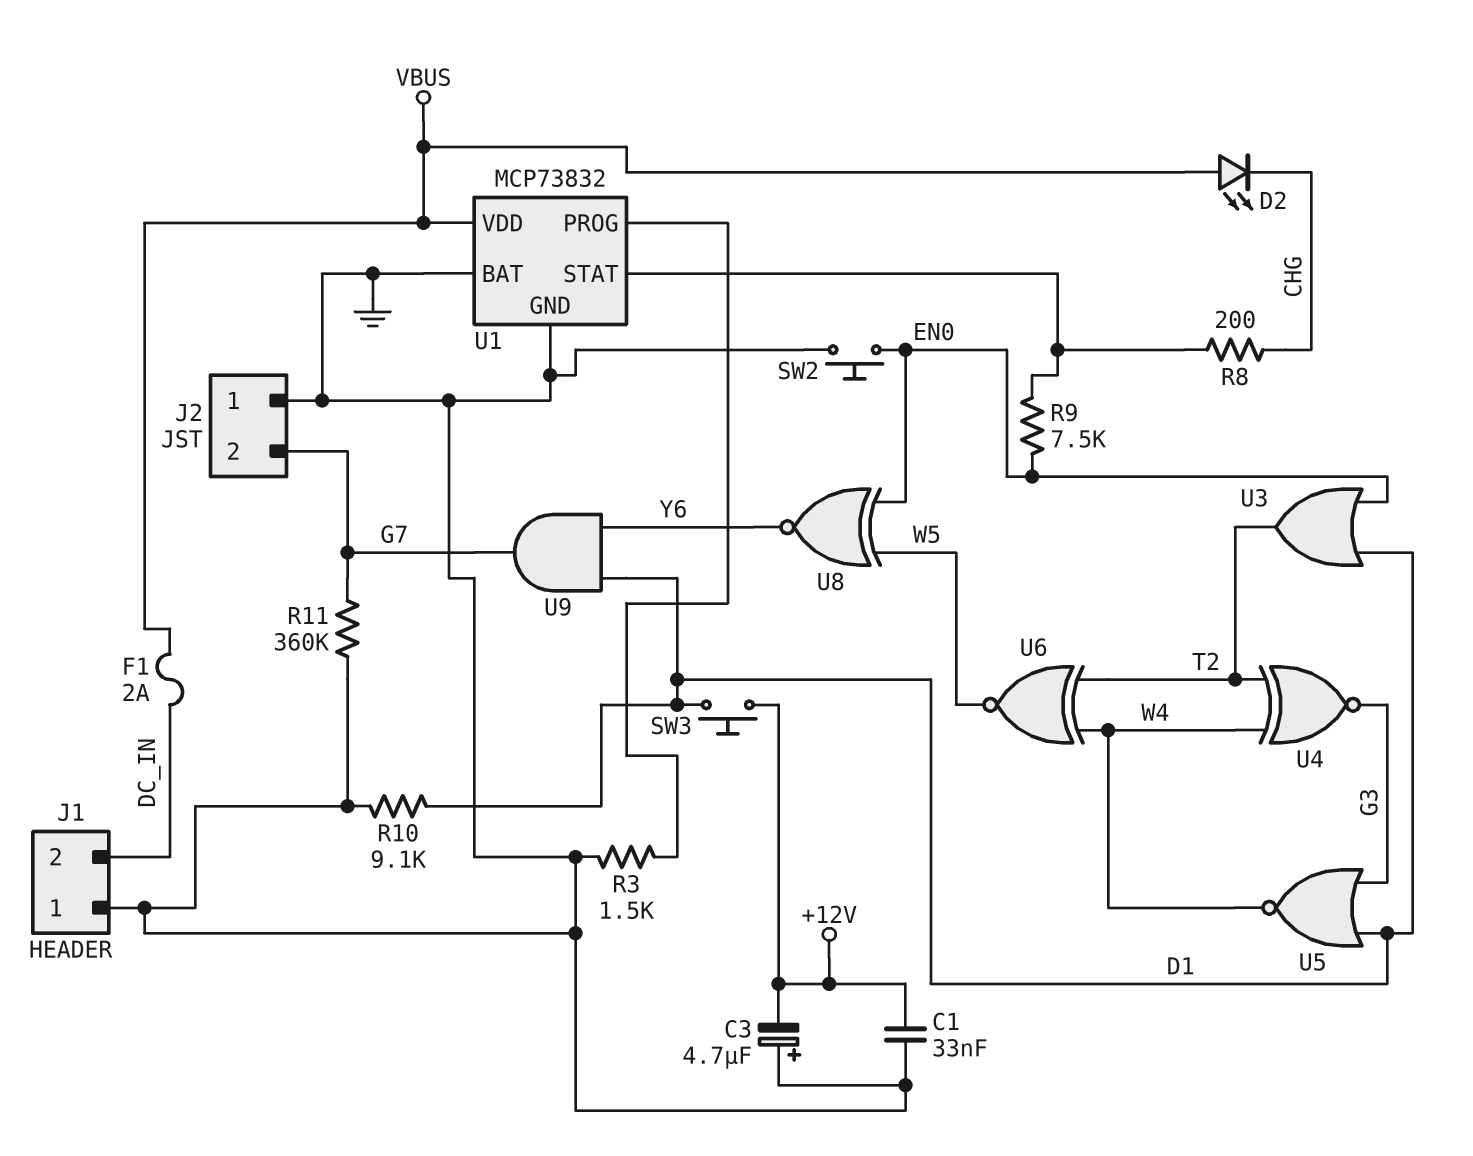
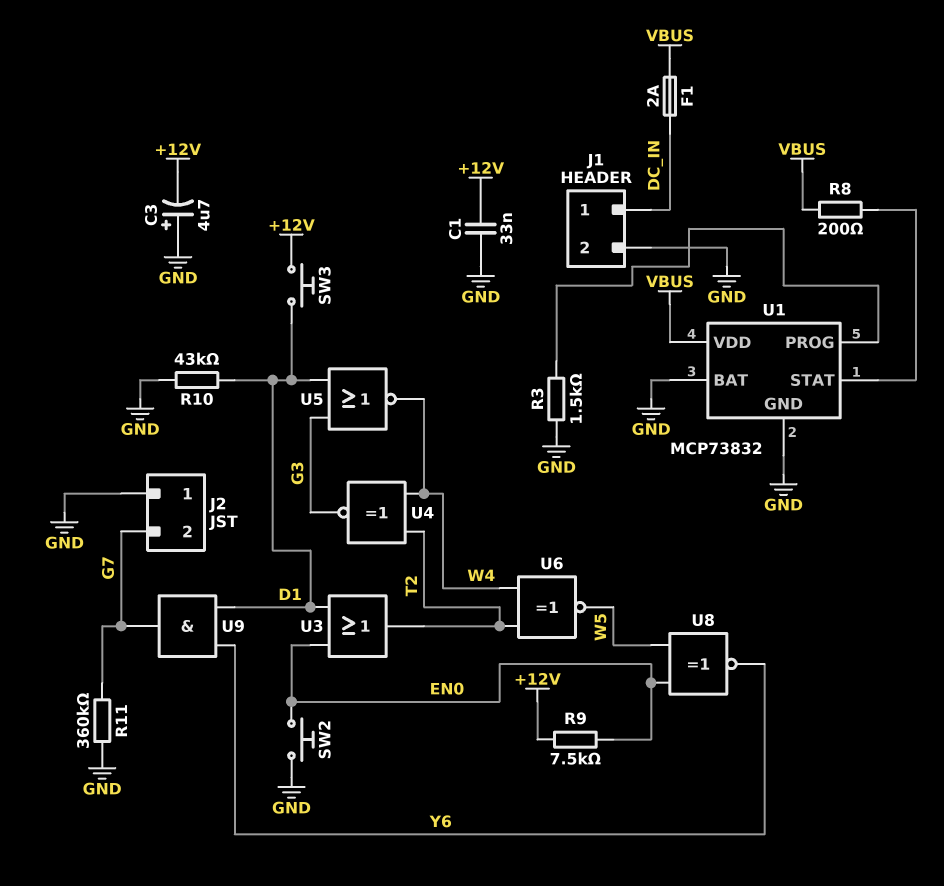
D2: LED (A VBUS, K CHG) -> none
J1 pin 1: GND -> DC_IN
J1 pin 2: DC_IN -> GND
R8: 200 (CHG, U1/STAT) -> 200 (U1/STAT, VBUS)
R9: 7.5k (EN0, U1/STAT) -> 7.5k (+12V, EN0)
R10: 9.1k (D1, GND) -> 43k (D1, GND)

